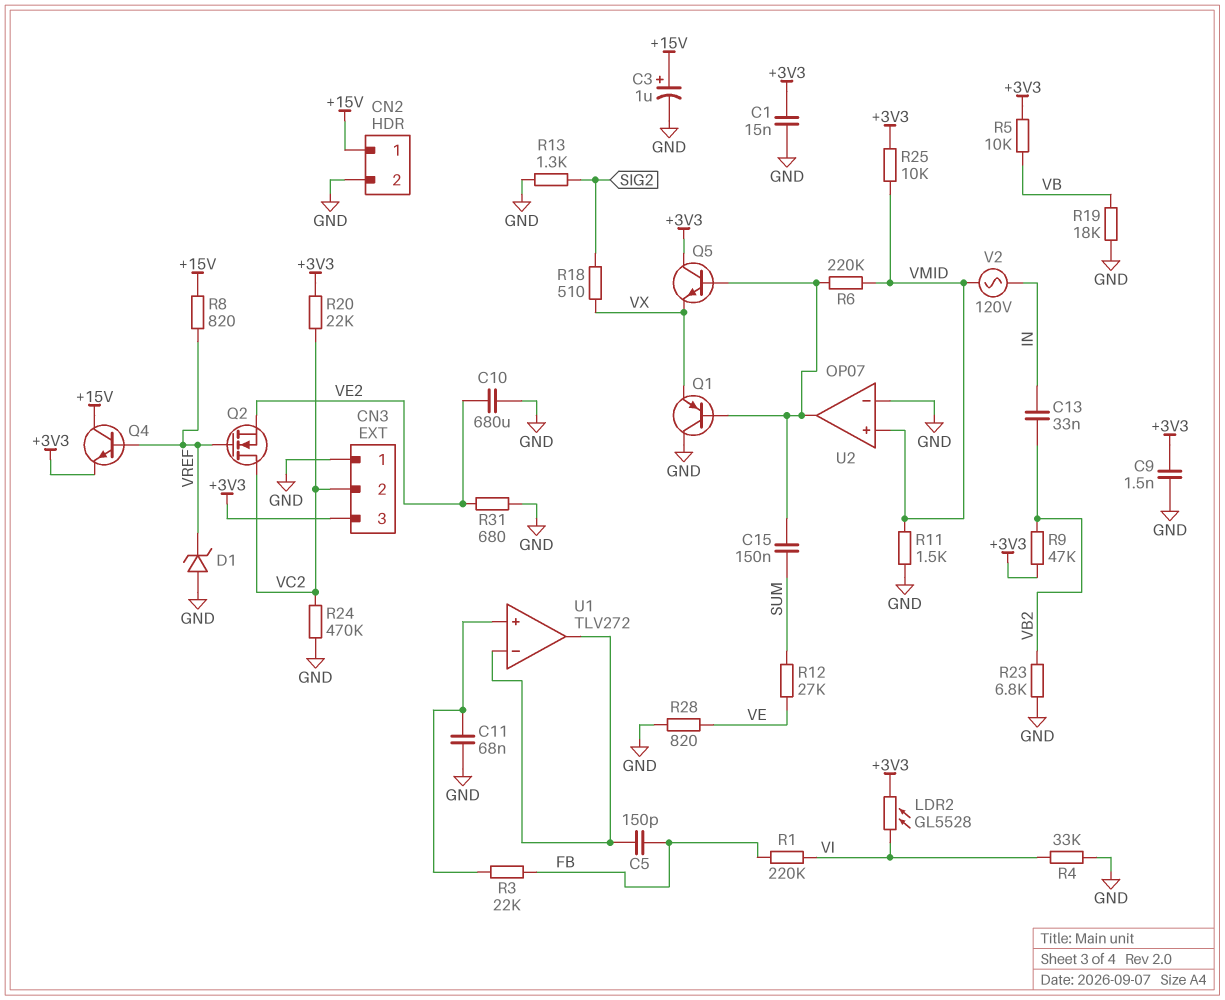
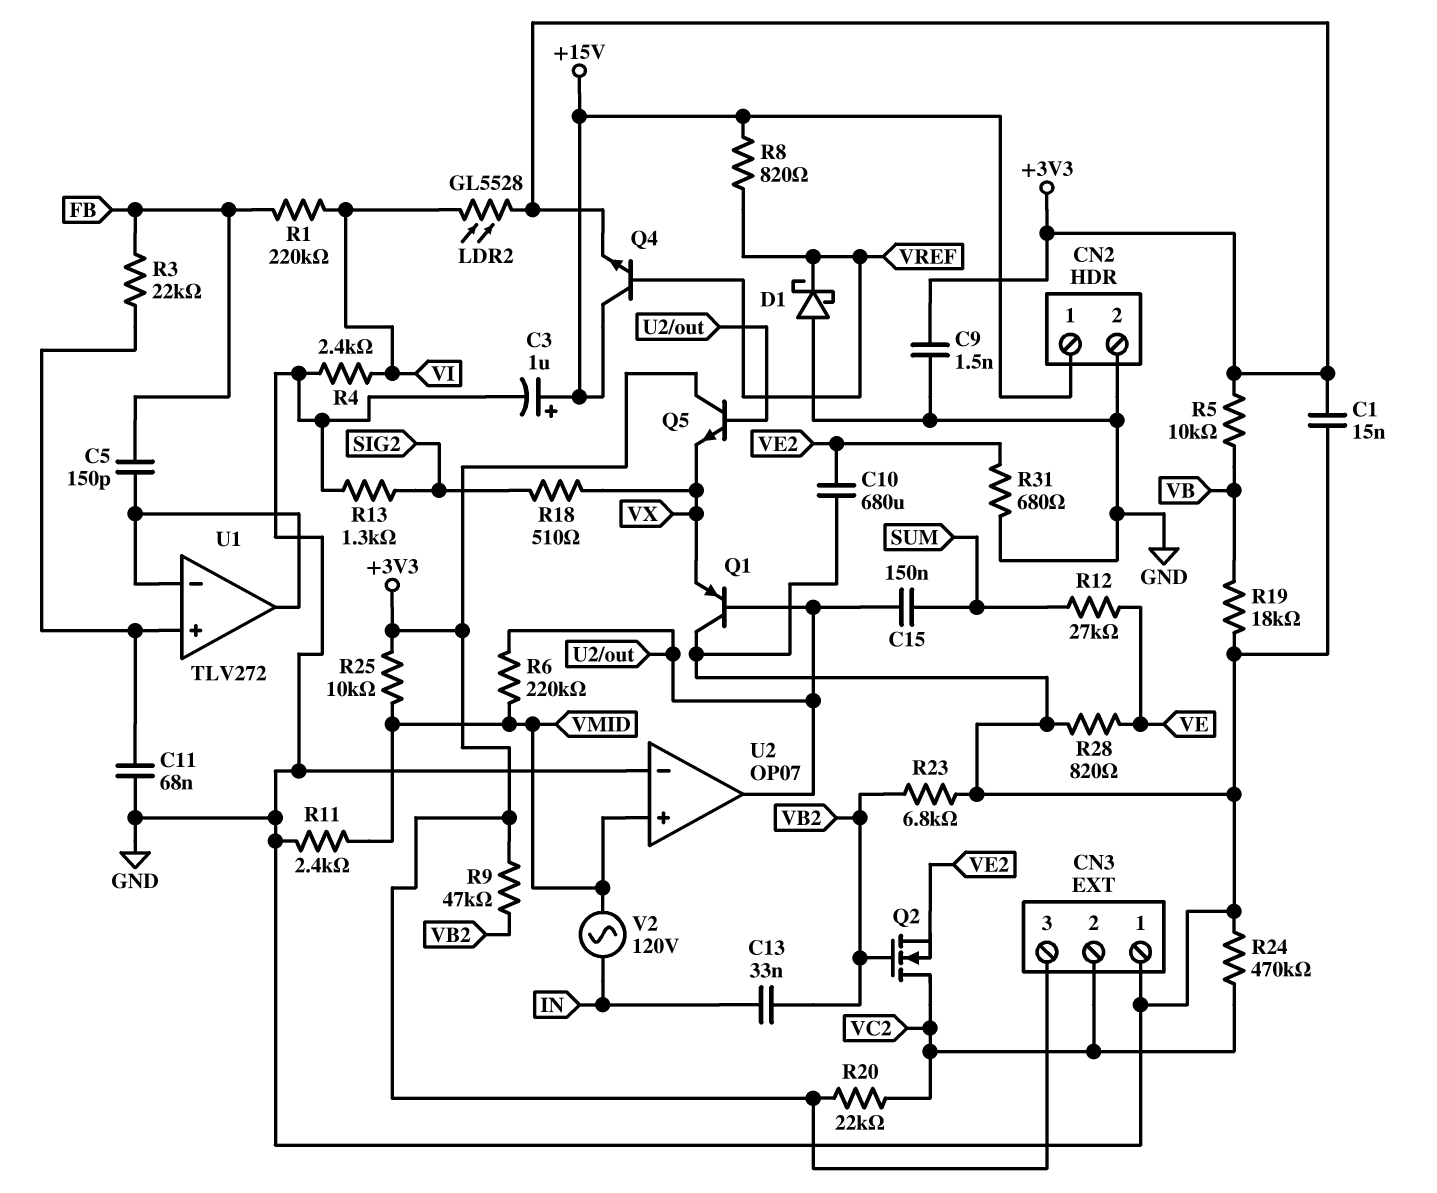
D1: zener (A GND, K VREF) -> schottky (A GND, K VREF)
Q2: NMOS (G VREF, D VC2, S VE2) -> NMOS (G VB2, D VC2, S VE2)
R4: 33k (GND, VI) -> 2.4k (GND, VI)
R11: 1.5k (GND, VMID) -> 2.4k (GND, VMID)

